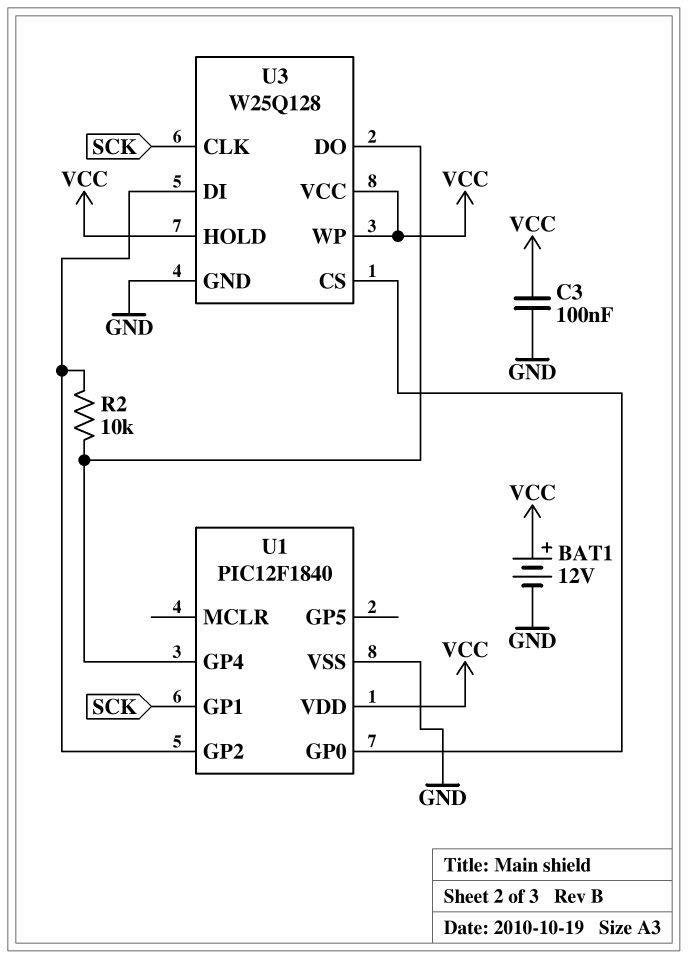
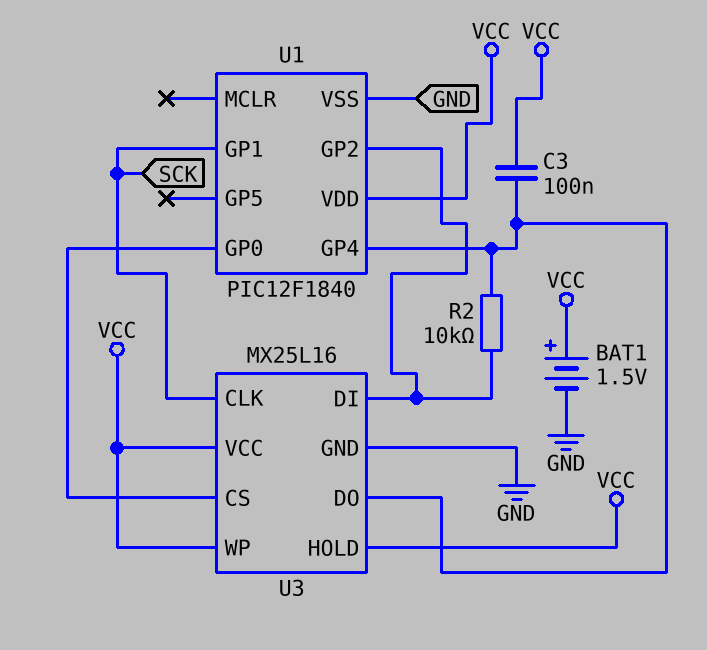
BAT1: 12V (plus VCC, minus GND) -> 1.5V (plus VCC, minus GND)
C3: 100nF (GND, VCC) -> 100nF (U1/GP4, VCC)
U3: W25Q128 -> MX25L16

